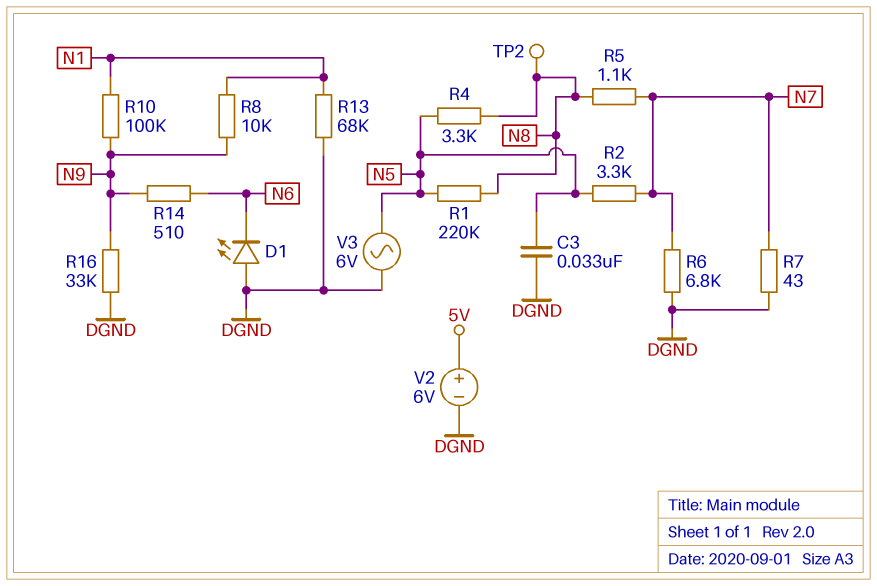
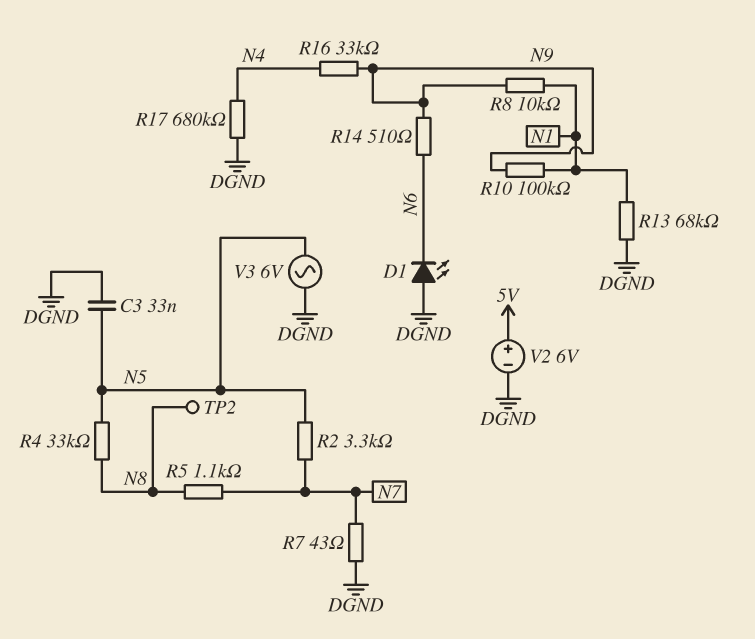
R1: 220k (N5, N8) -> none
R4: 3.3k (N5, N8) -> 33k (N5, N8)
R6: 6.8k (DGND, N7) -> none
R16: 33k (DGND, N9) -> 33k (N4, N9)
R17: none -> 680k (DGND, N4)

